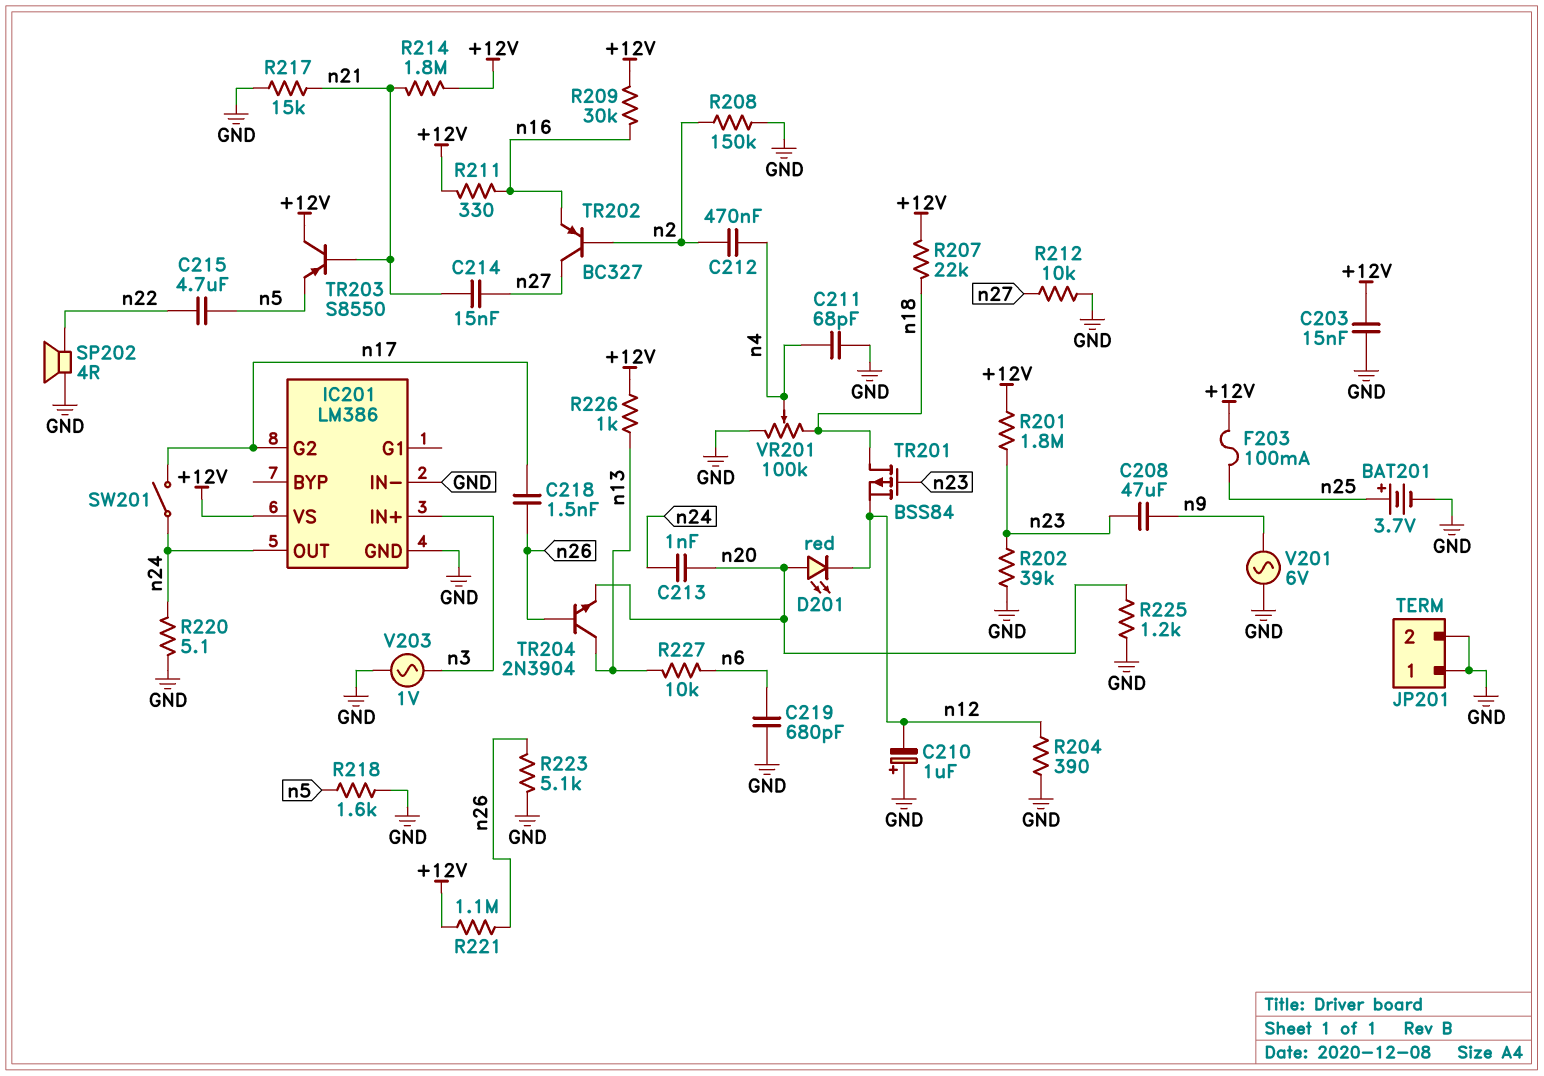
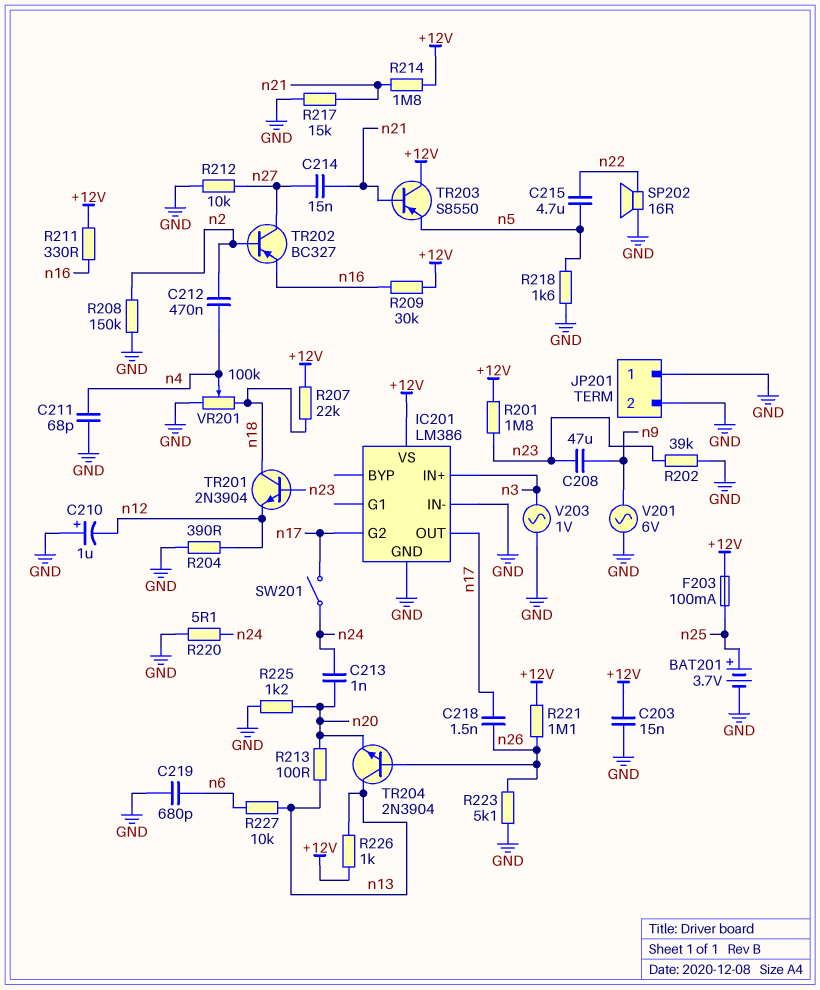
D201: LED red (A n20, K n12) -> none
IC201 pin OUT: n24 -> n17
R213: none -> 100 (n13, n20)
SP202: speaker 4R (GND, n22) -> speaker 16R (GND, n22)
TR201: PMOS BSS84 (G n23, D n18, S n12) -> NPN 2N3904 (B n23, C n18, E n12)

